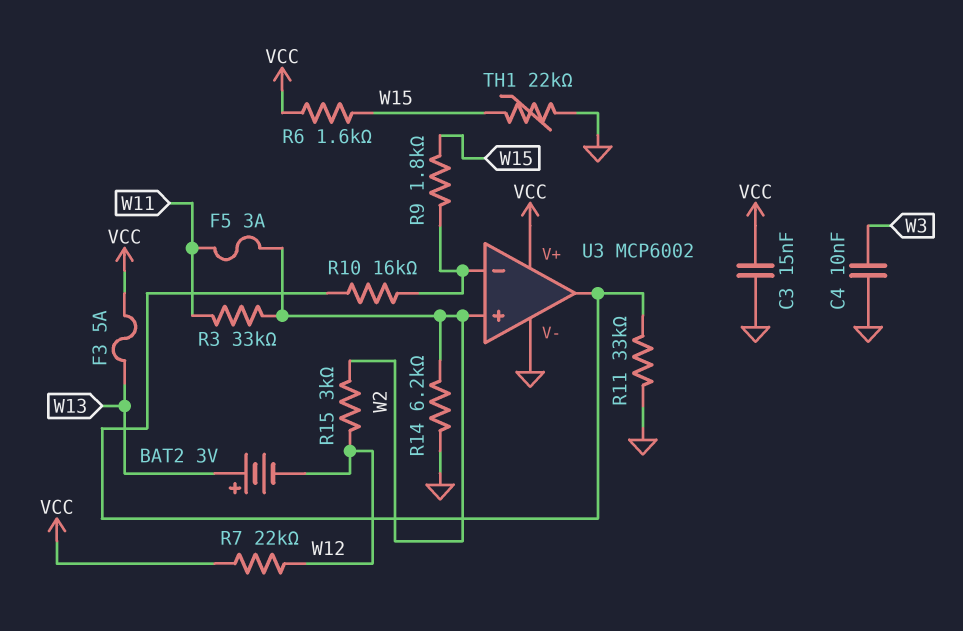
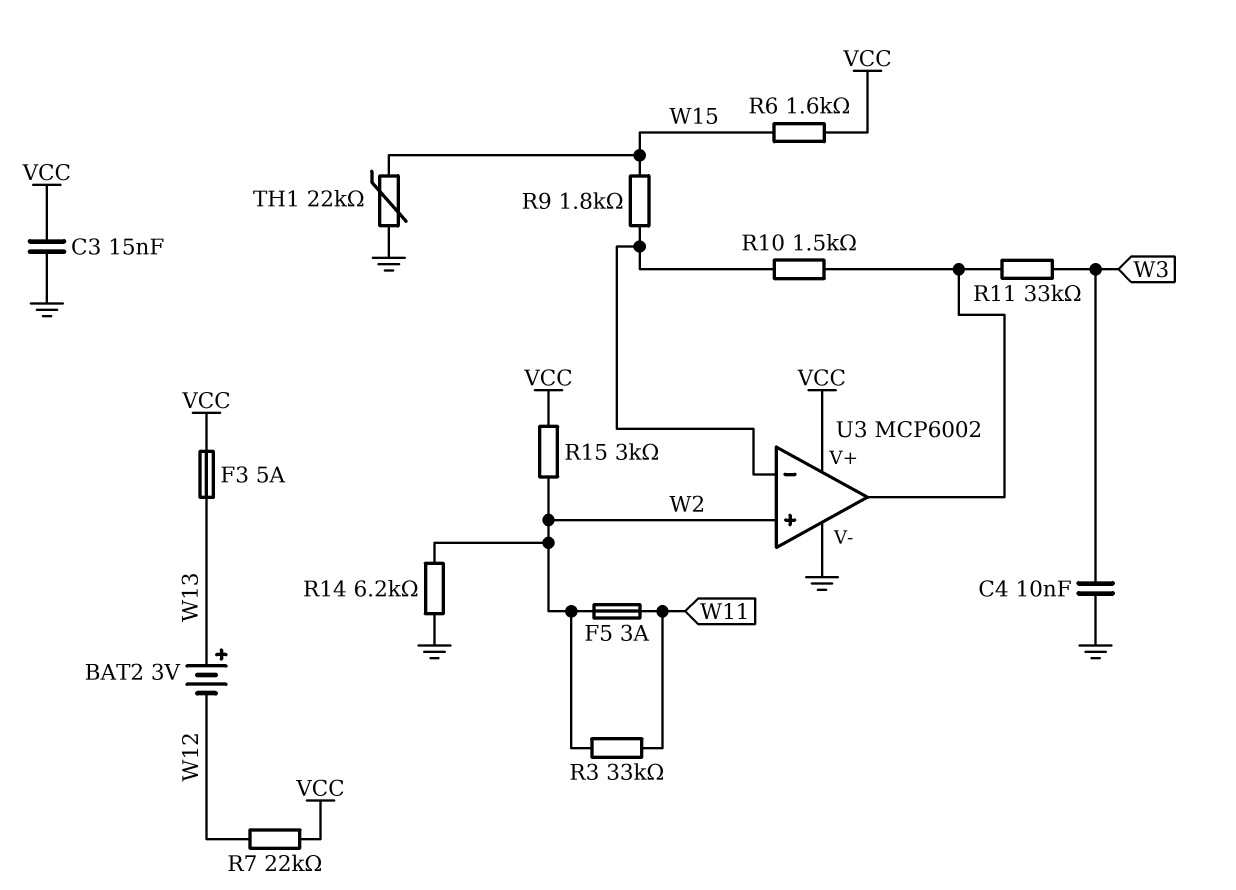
R10: 16k (U3/in-, U3/out) -> 1.5k (U3/in-, U3/out)
R11: 33k (GND, U3/out) -> 33k (U3/out, W3)
R15: 3k (W2, W12) -> 3k (VCC, W2)

